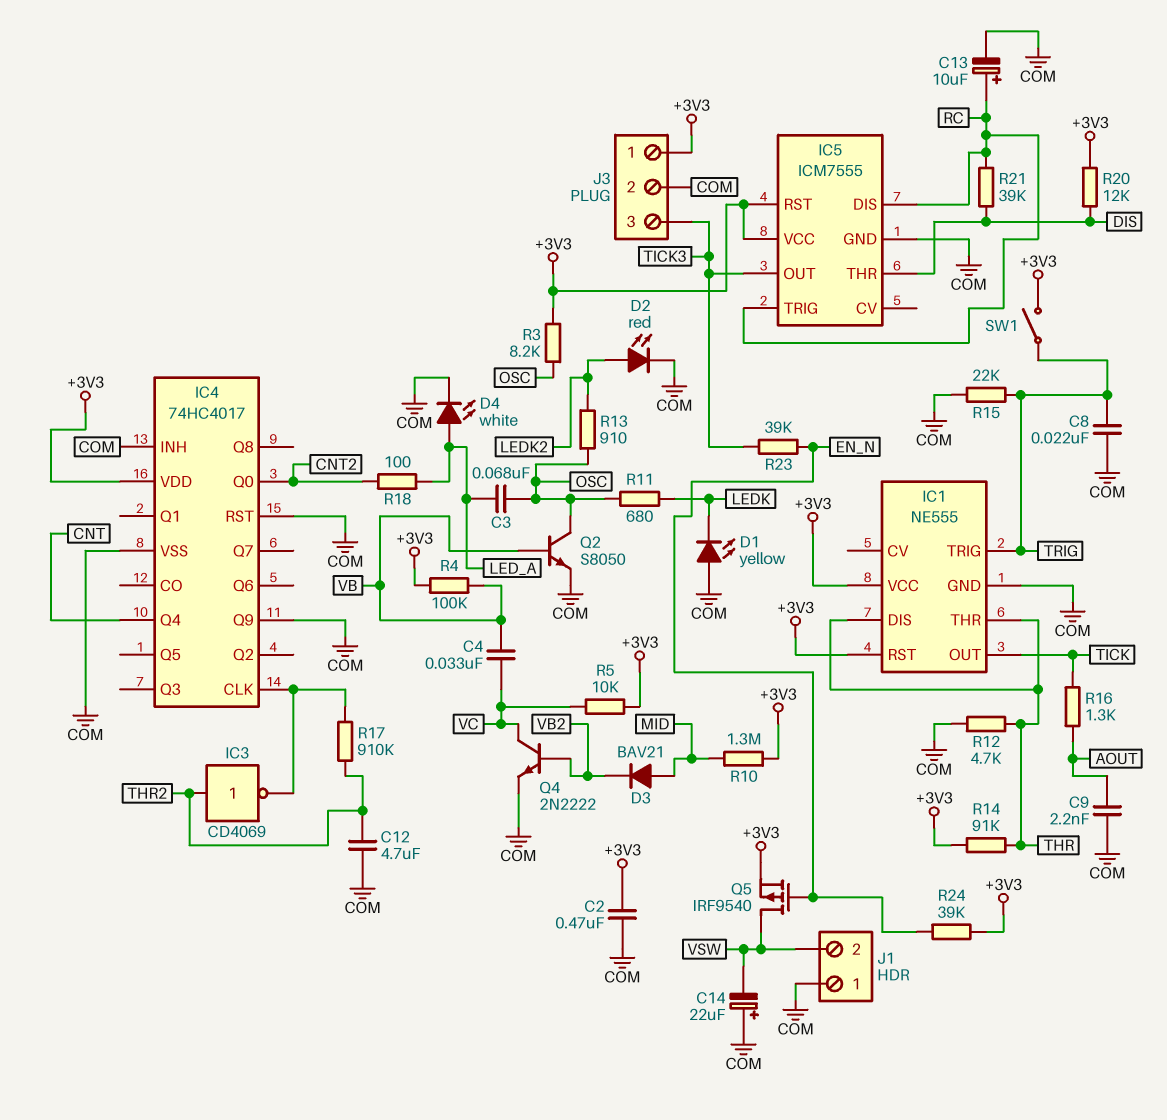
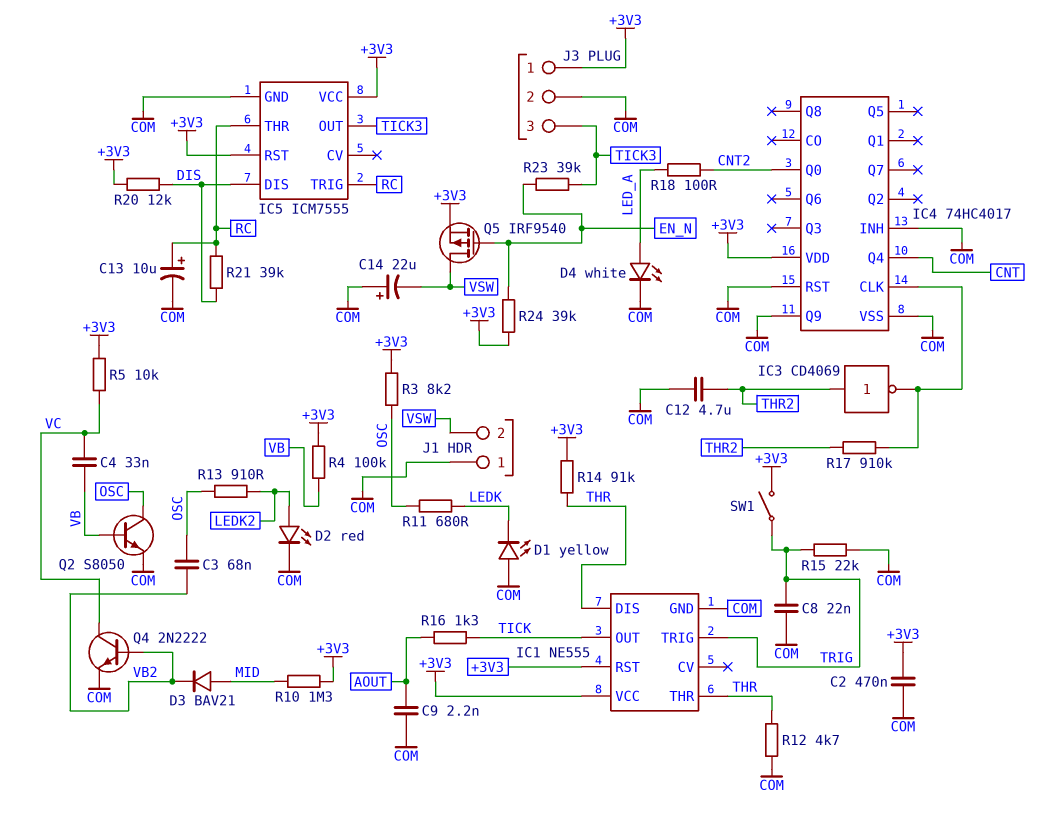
C3: 68nF (LED_A, OSC) -> 68nF (OSC, VB2)
IC5 pin DIS: RC -> DIS
IC5 pin THR: DIS -> RC

